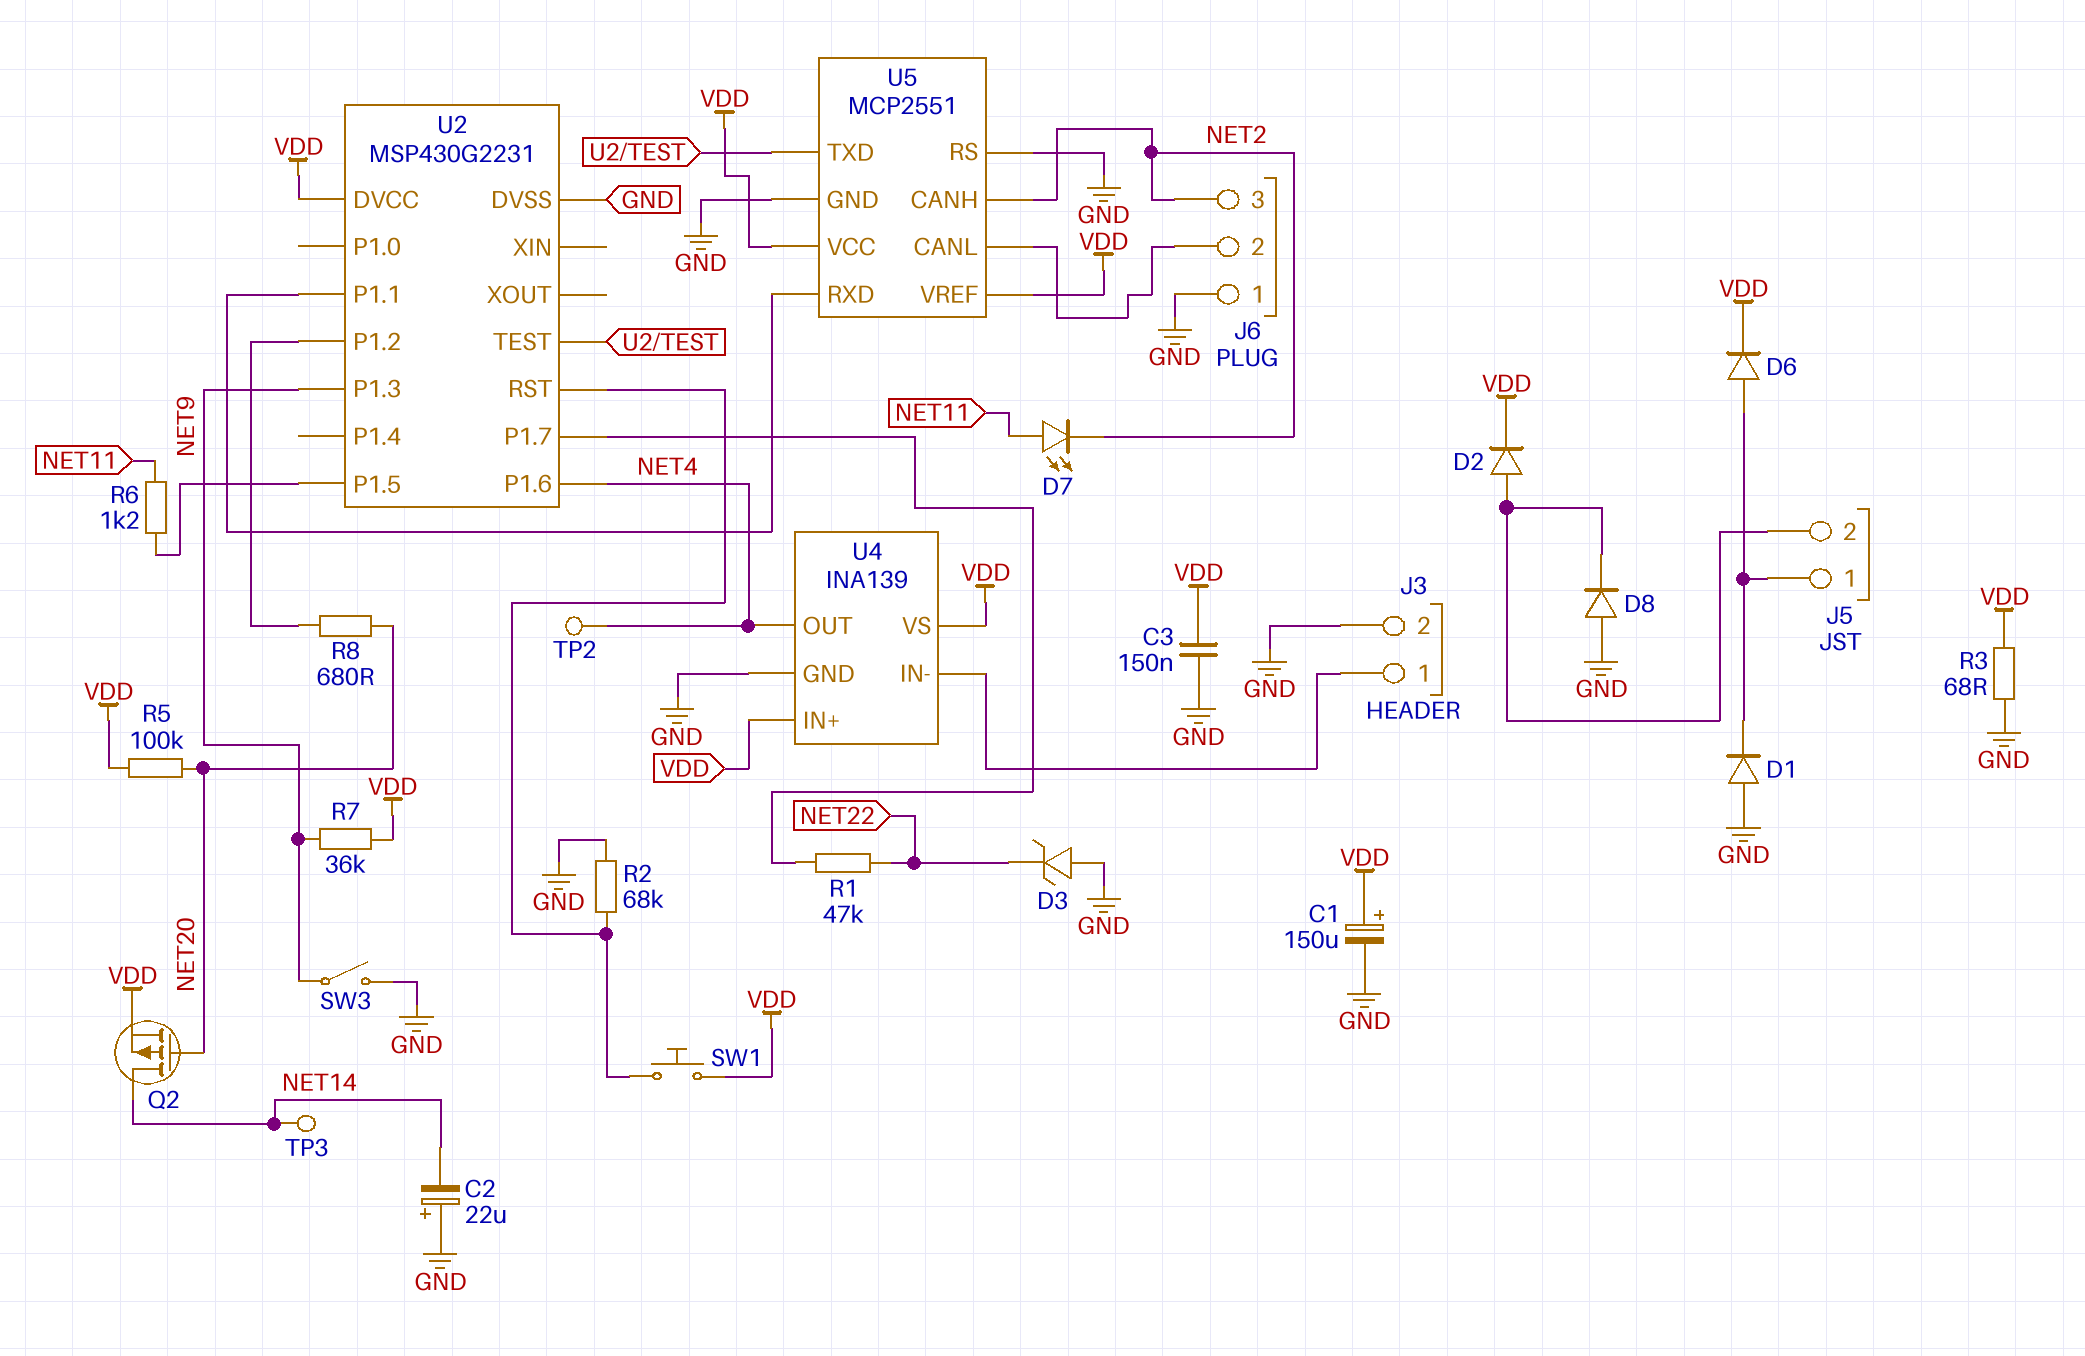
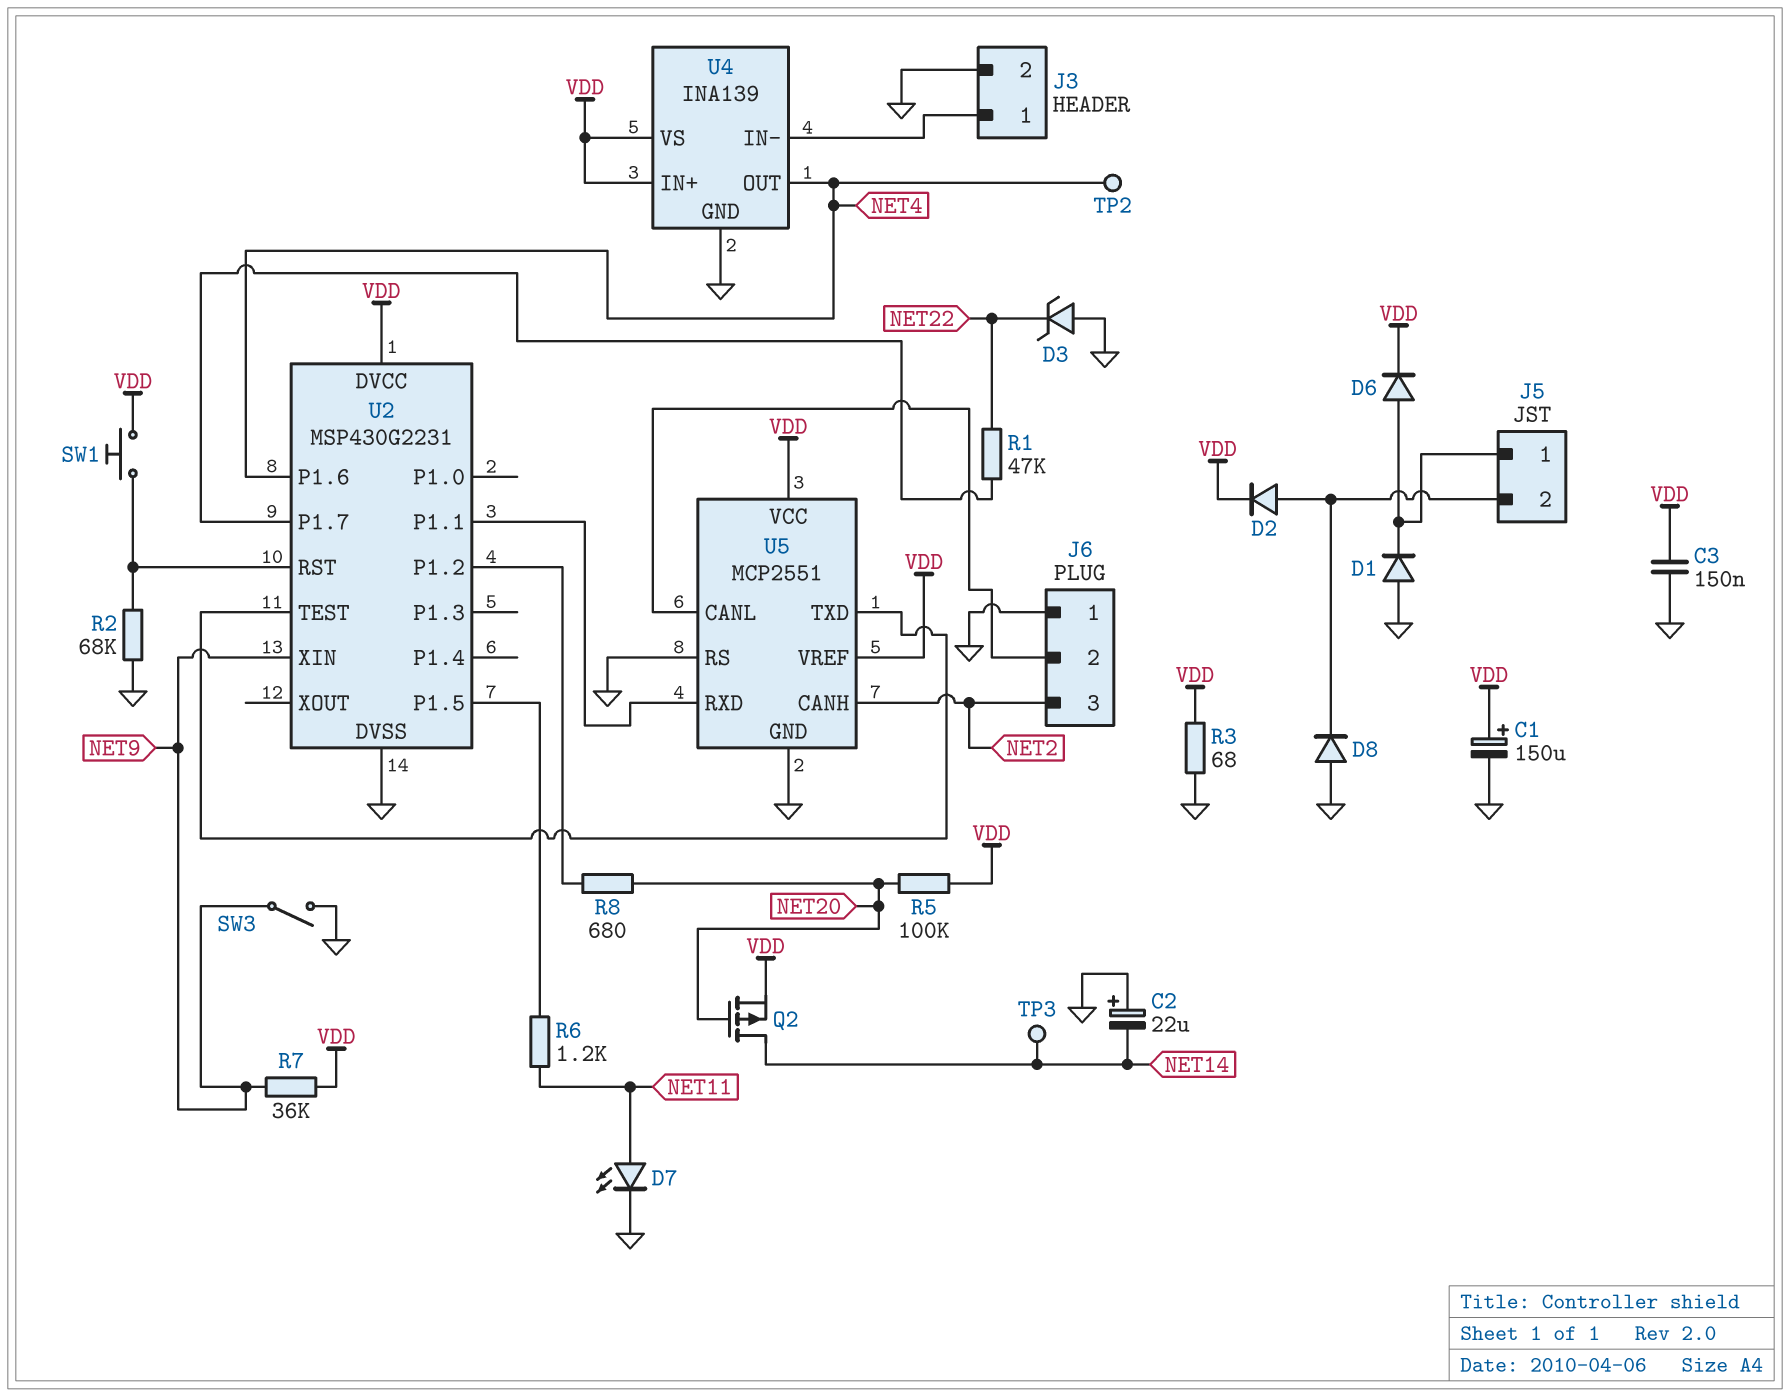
D7: LED (A NET11, K NET2) -> LED (A NET11, K GND)
U2 pin P1.3: NET9 -> none
U2 pin XIN: none -> NET9

